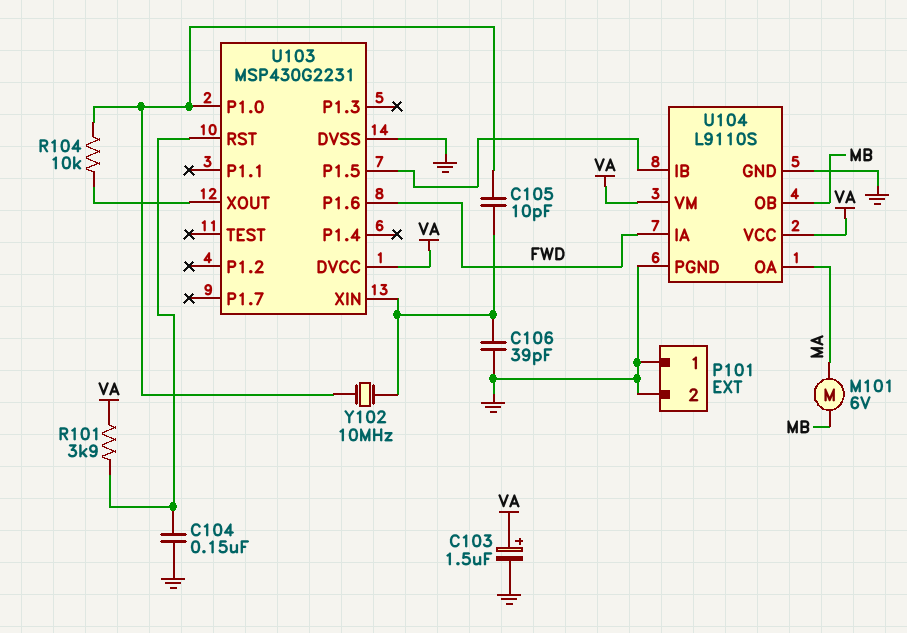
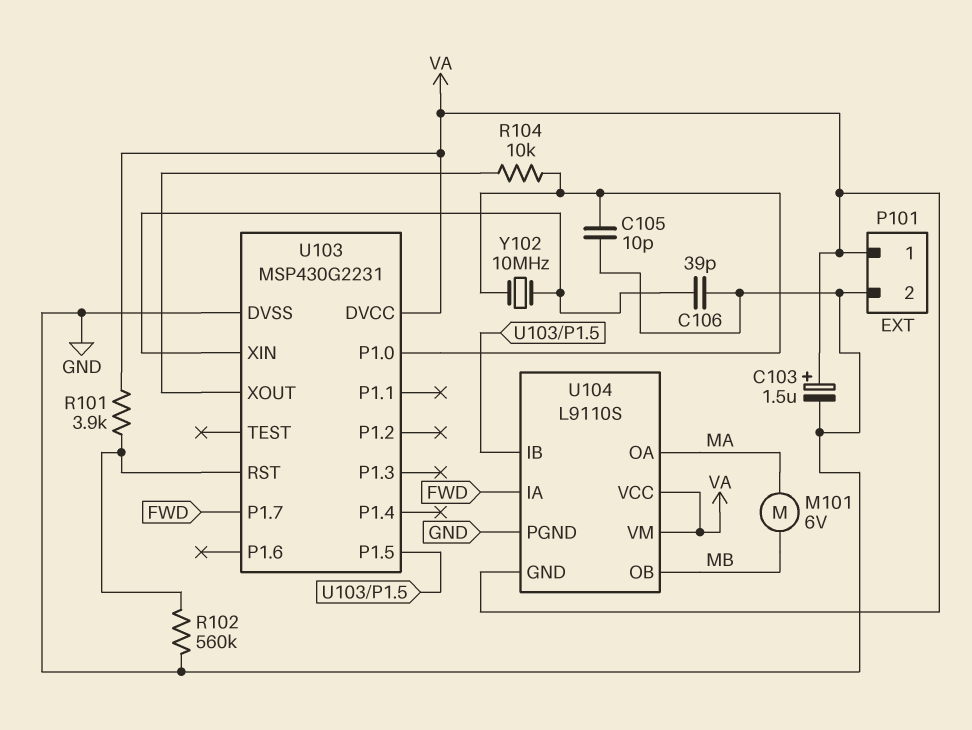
C104: 150nF (GND, U103/RST) -> none
C105: 10pF (U103/P1.0, U103/XIN) -> 10pF (GND, U103/P1.0)
P101 pin 1: GND -> VA
R102: none -> 560k (GND, U103/RST)
U103 pin P1.6: FWD -> none
U103 pin P1.7: none -> FWD
U104 pin GND: GND -> VA

